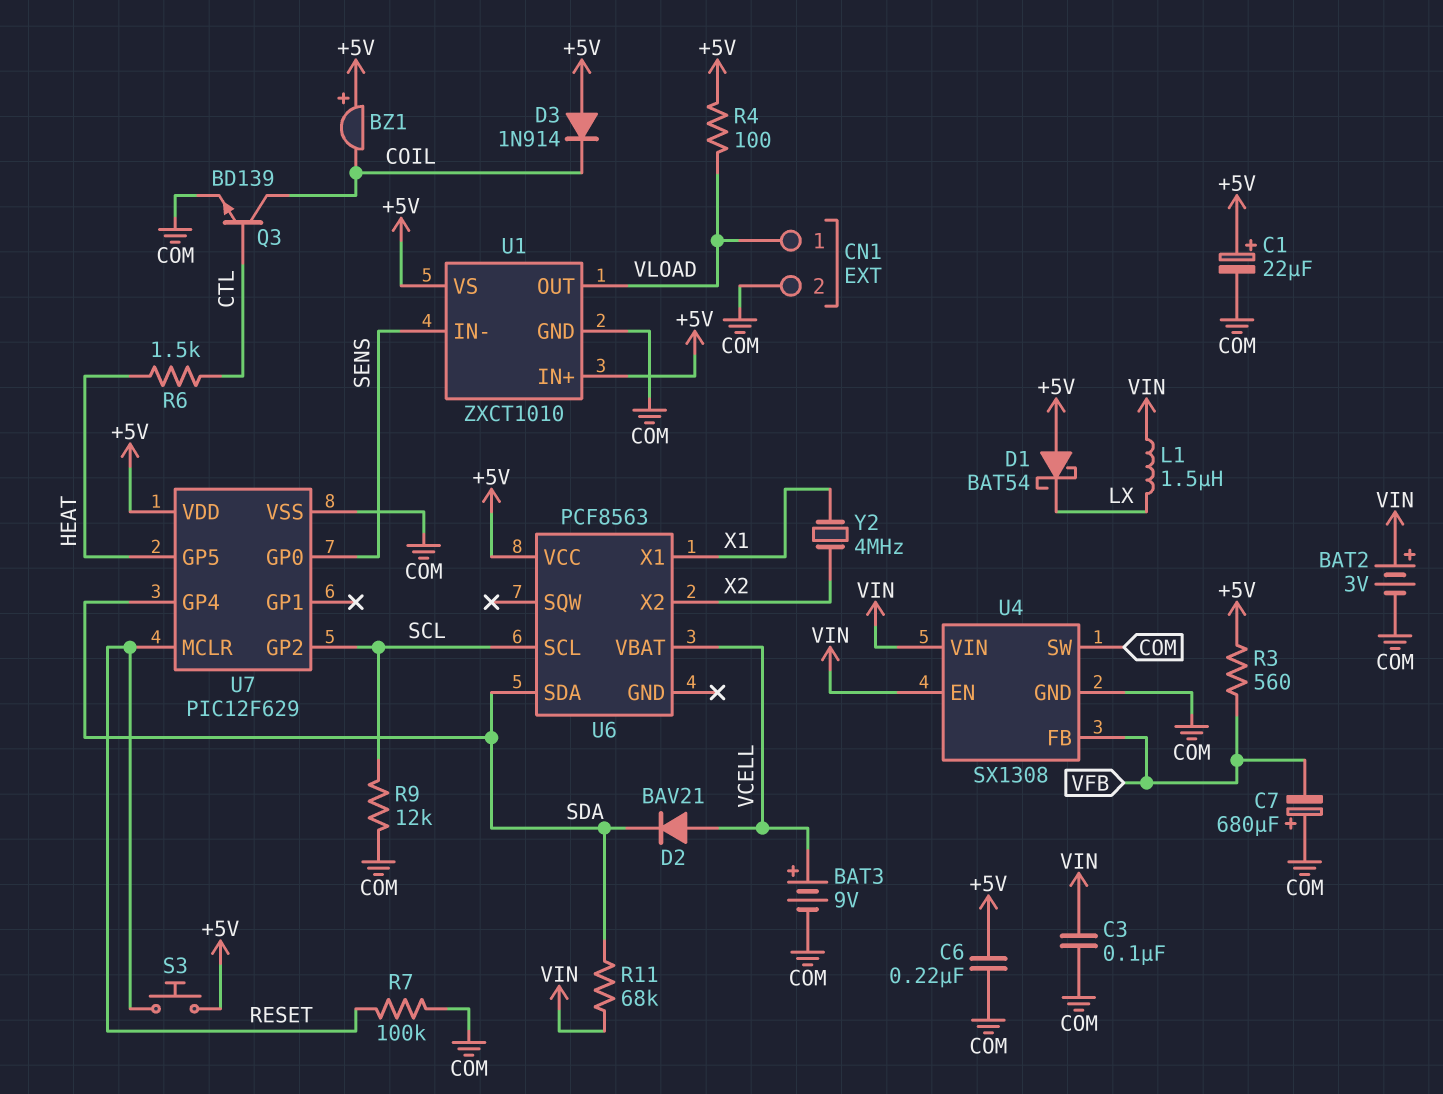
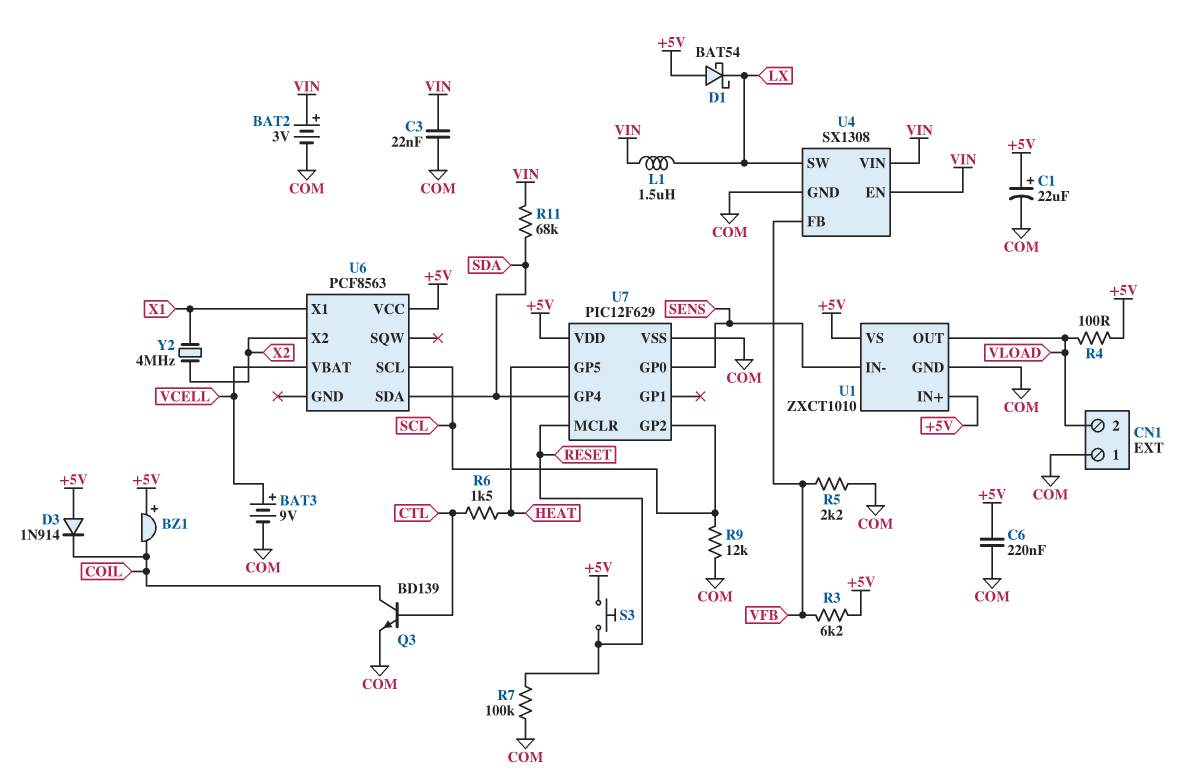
C3: 100nF (COM, VIN) -> 22nF (COM, VIN)
C7: 680uF (plus COM, minus VFB) -> none
CN1 pin 1: VLOAD -> COM
CN1 pin 2: COM -> VLOAD
D2: diode BAV21 (A VCELL, K SDA) -> none
R3: 560 (+5V, VFB) -> 6.2k (+5V, VFB)
R5: none -> 2.2k (COM, VFB)
U4 pin SW: COM -> LX

